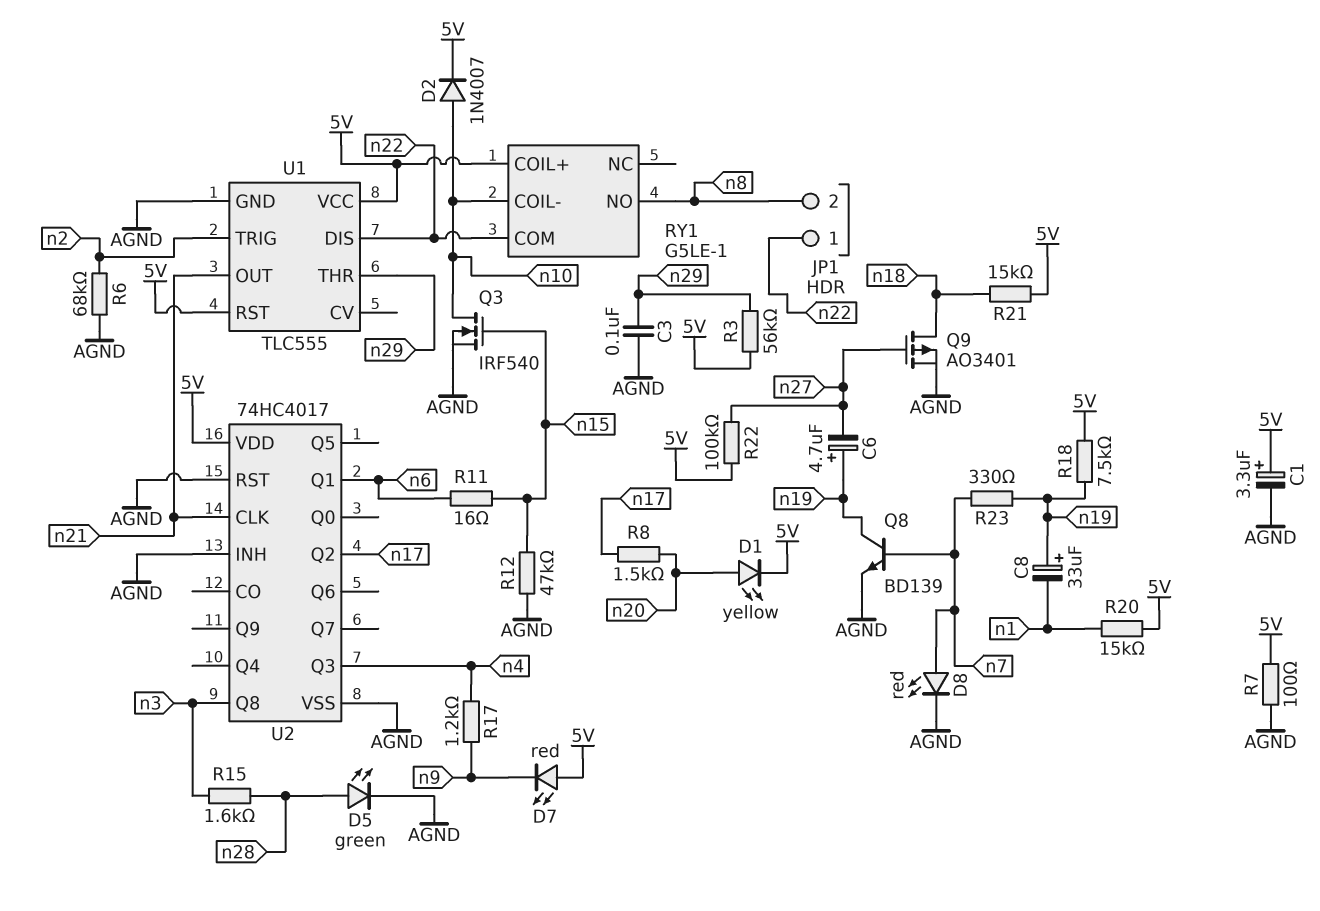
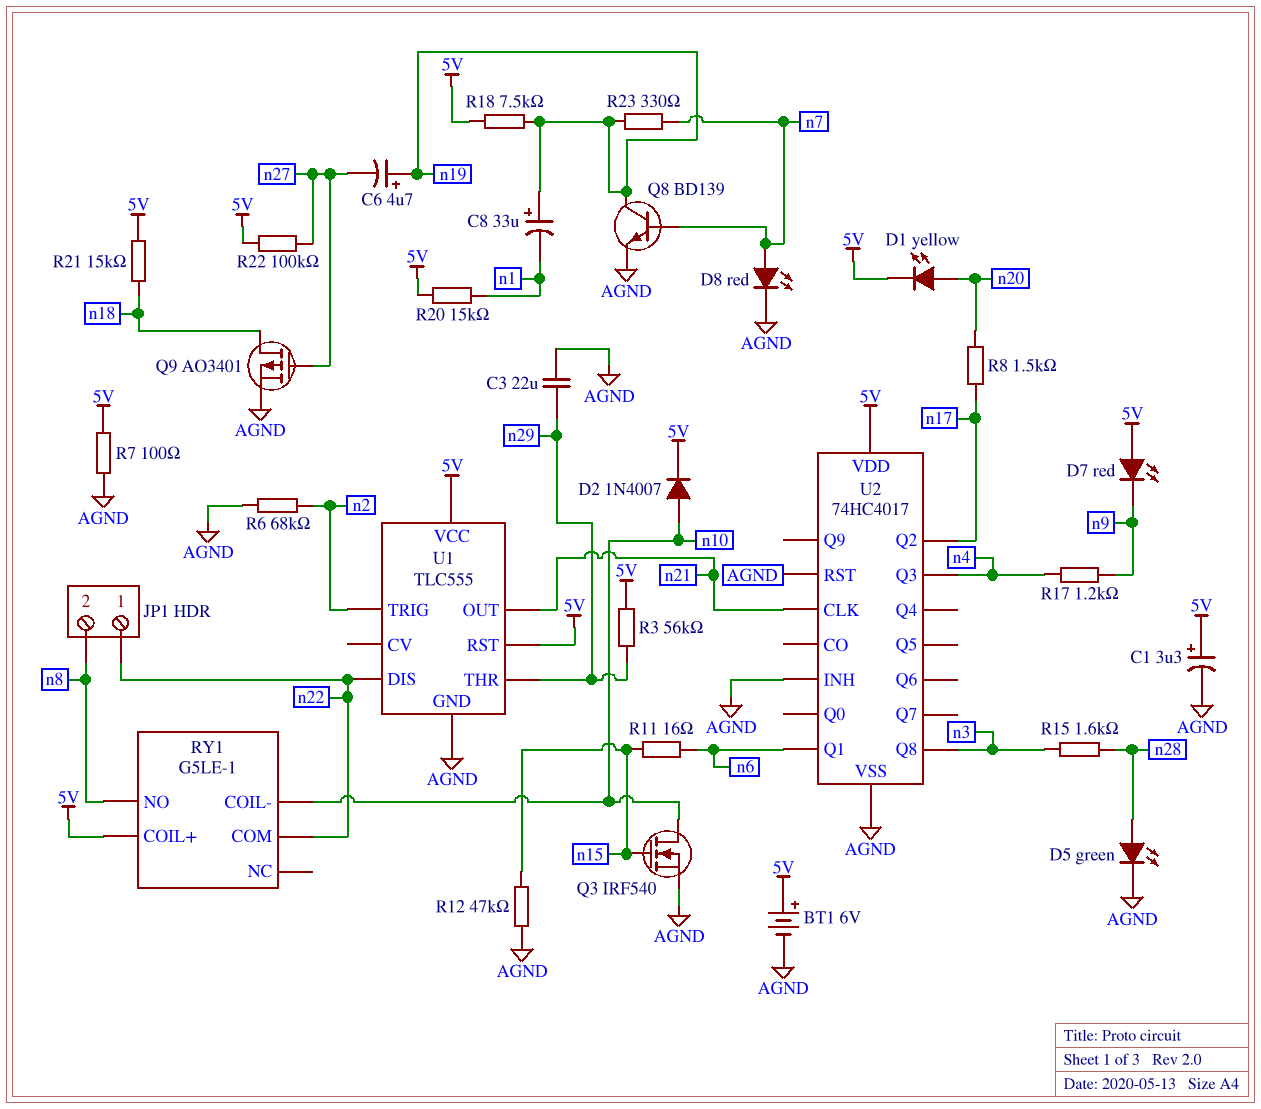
BT1: none -> 6V (plus 5V, minus AGND)
C3: 100nF (AGND, n29) -> 22uF (AGND, n29)

